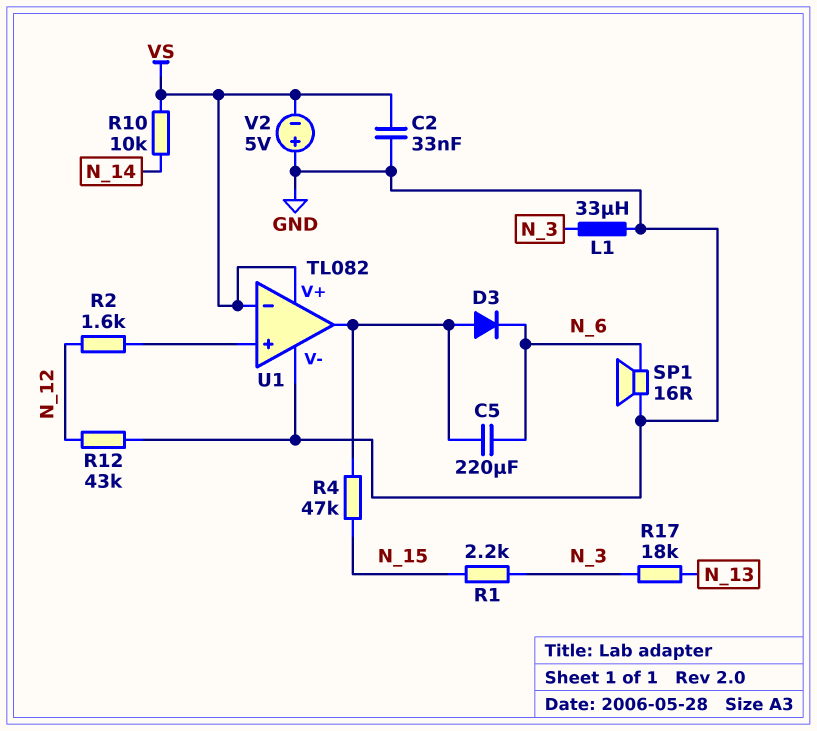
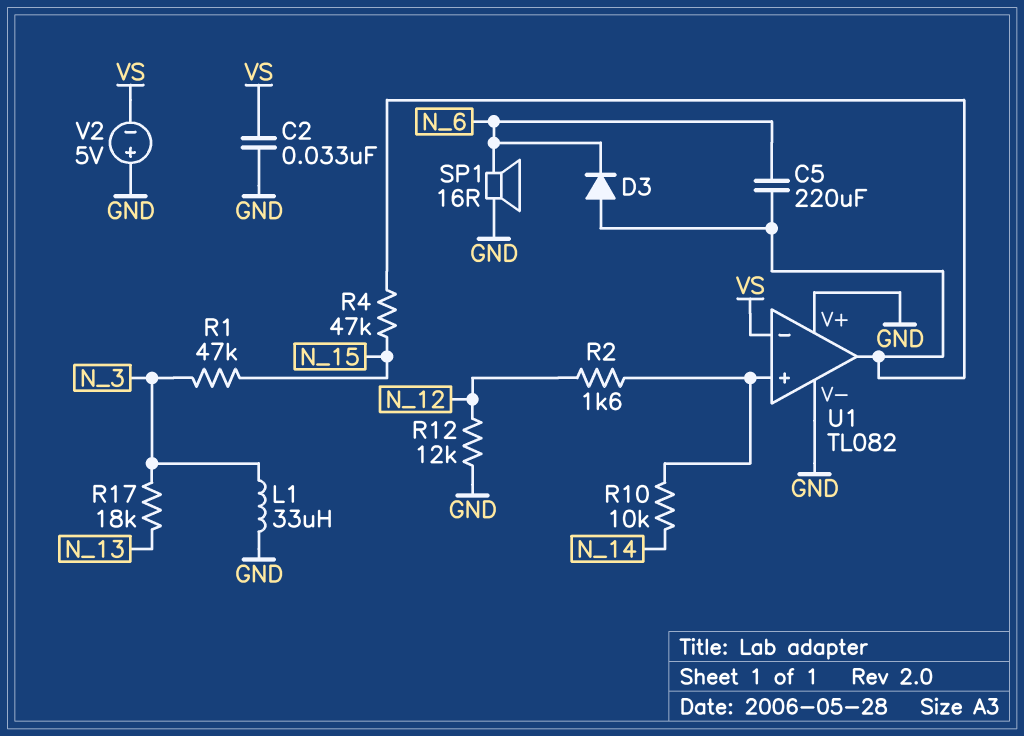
R1: 2.2k (N_3, N_15) -> 47k (N_3, N_15)
R10: 10k (N_14, VS) -> 10k (N_14, U1/in+)
R12: 43k (GND, N_12) -> 12k (GND, N_12)
U1 pin V+: VS -> GND

